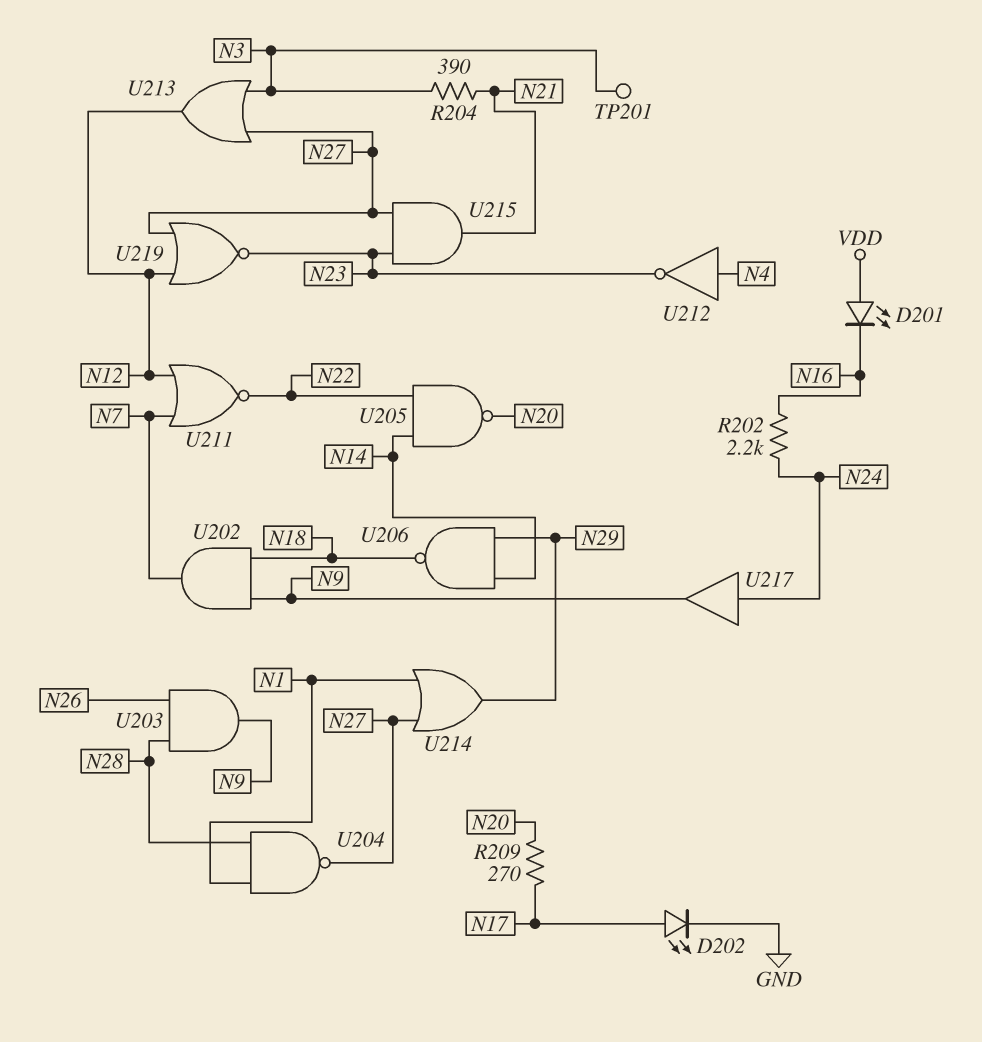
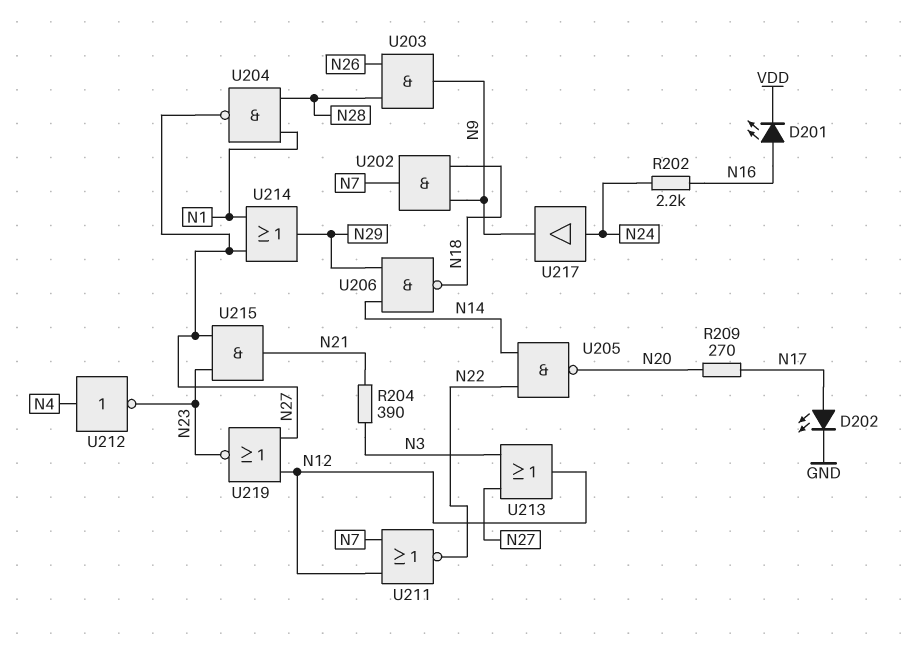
D201: LED (A VDD, K N16) -> LED (A N16, K VDD)
TP201: test point (N3) -> none

